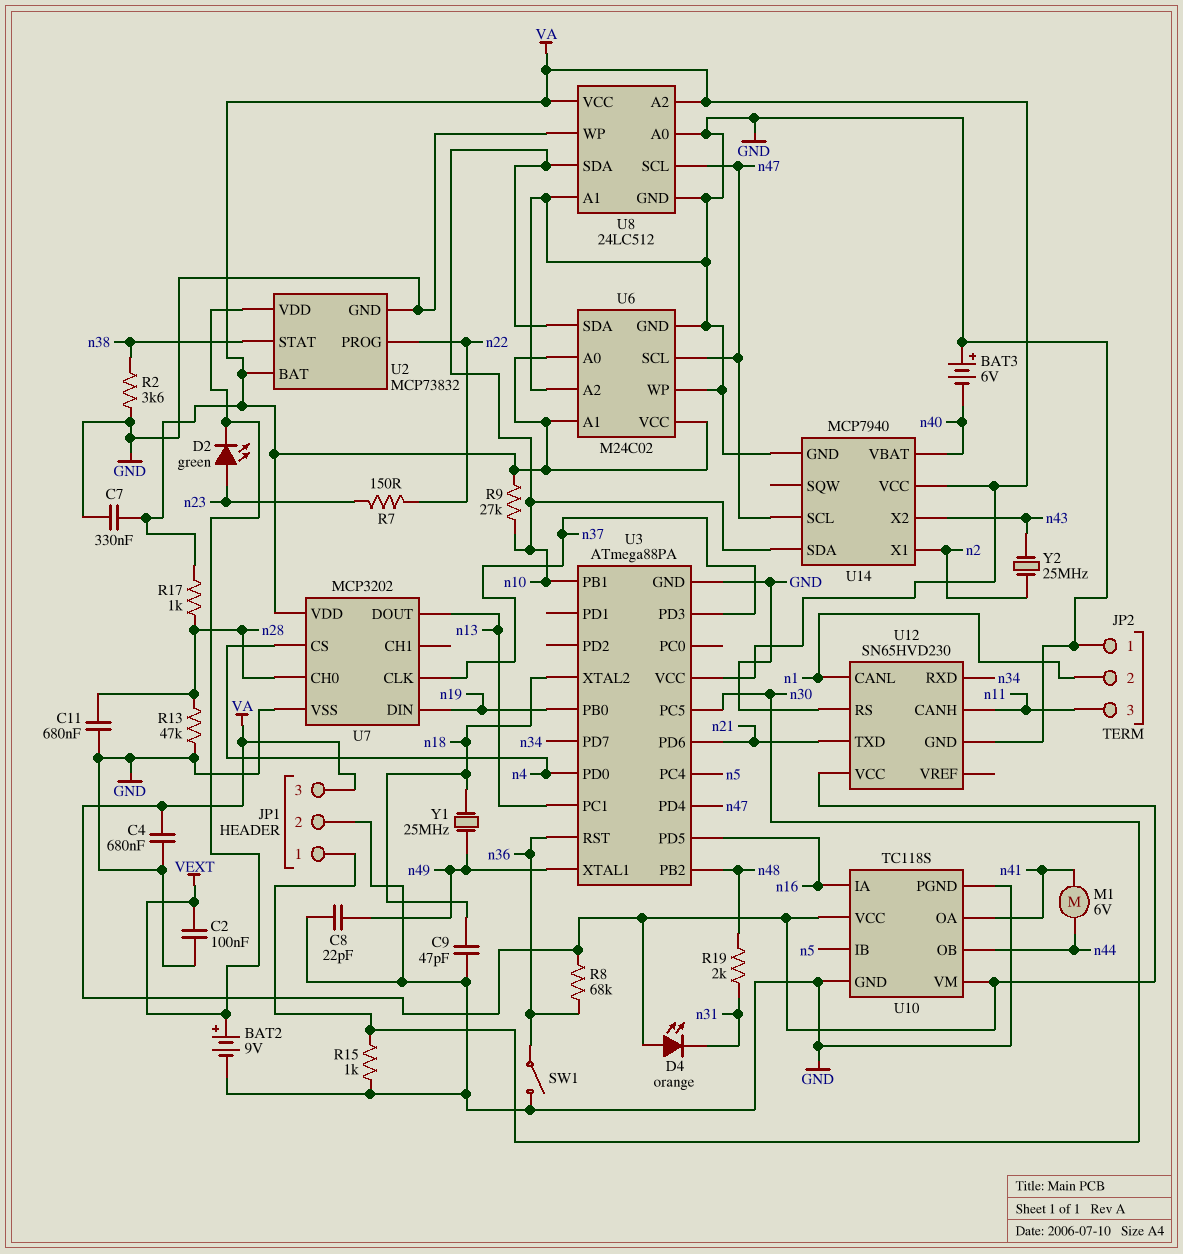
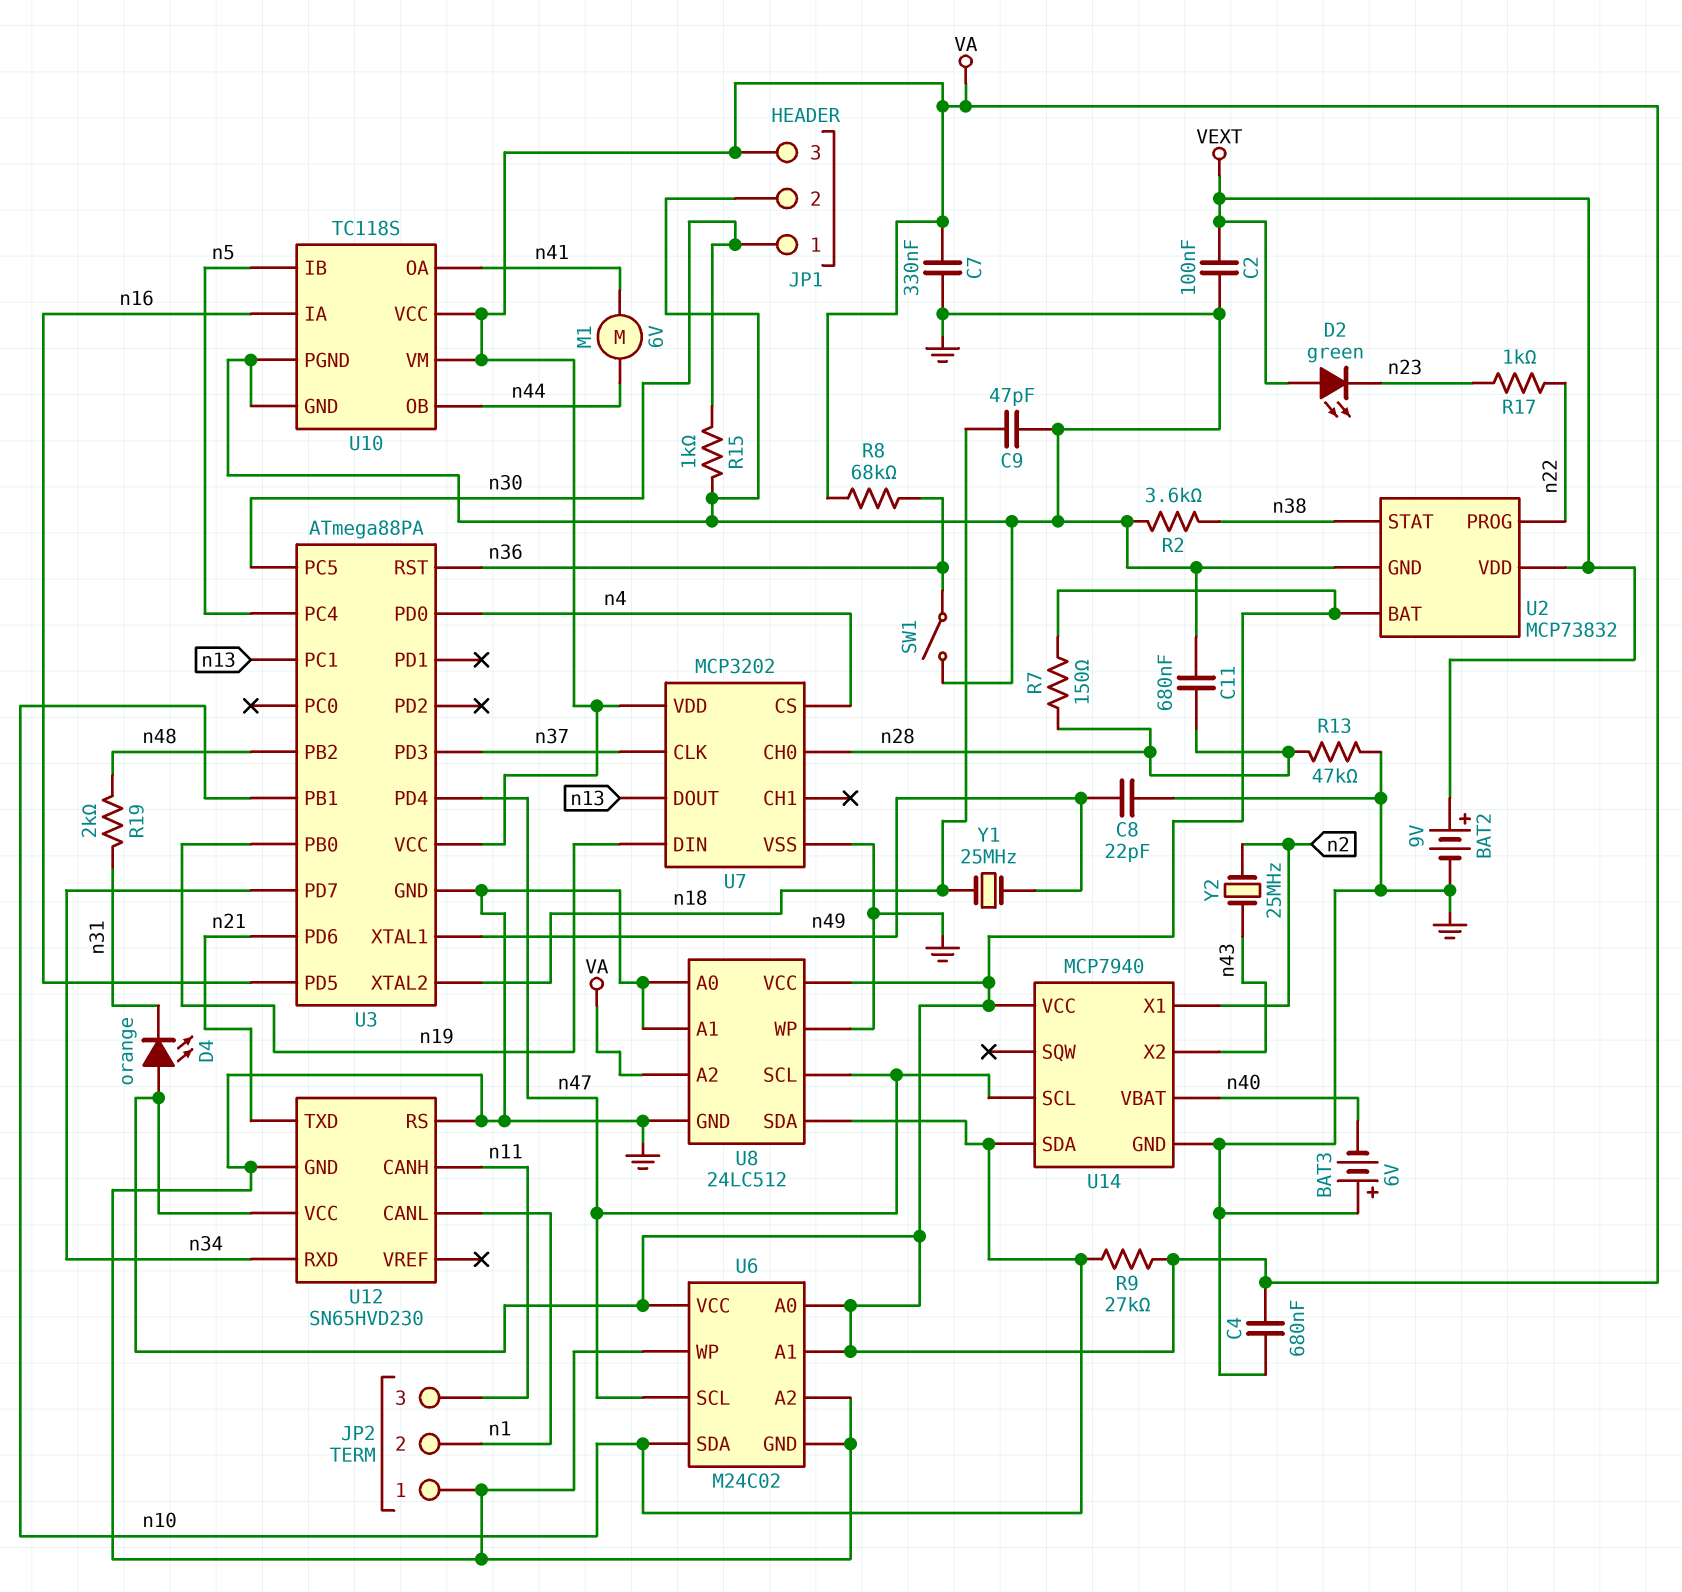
D2: LED green (A n23, K VEXT) -> LED green (A VEXT, K n23)
R7: 150 (n22, n23) -> 150 (VA, n28)
R17: 1k (VA, n28) -> 1k (n22, n23)

